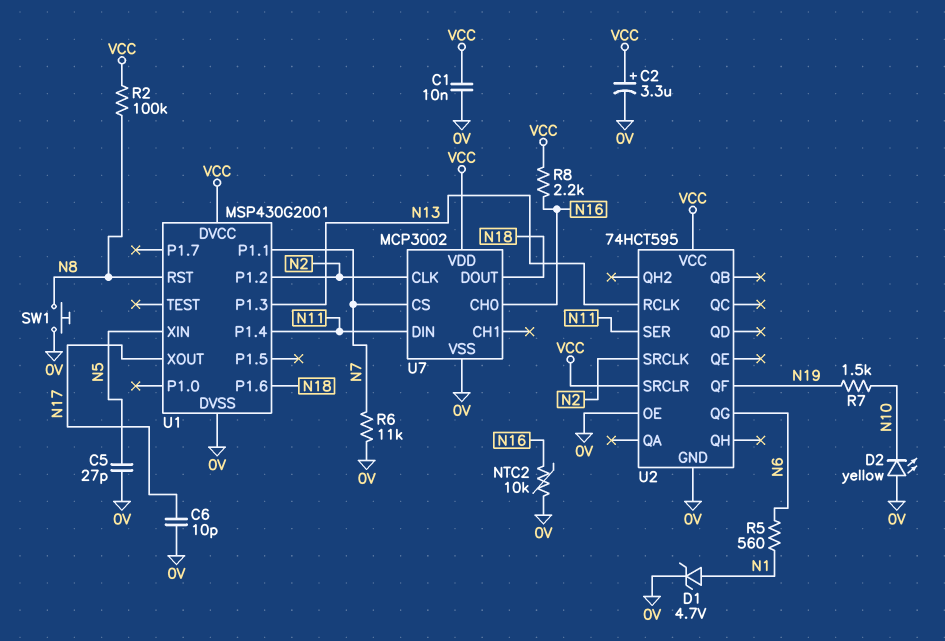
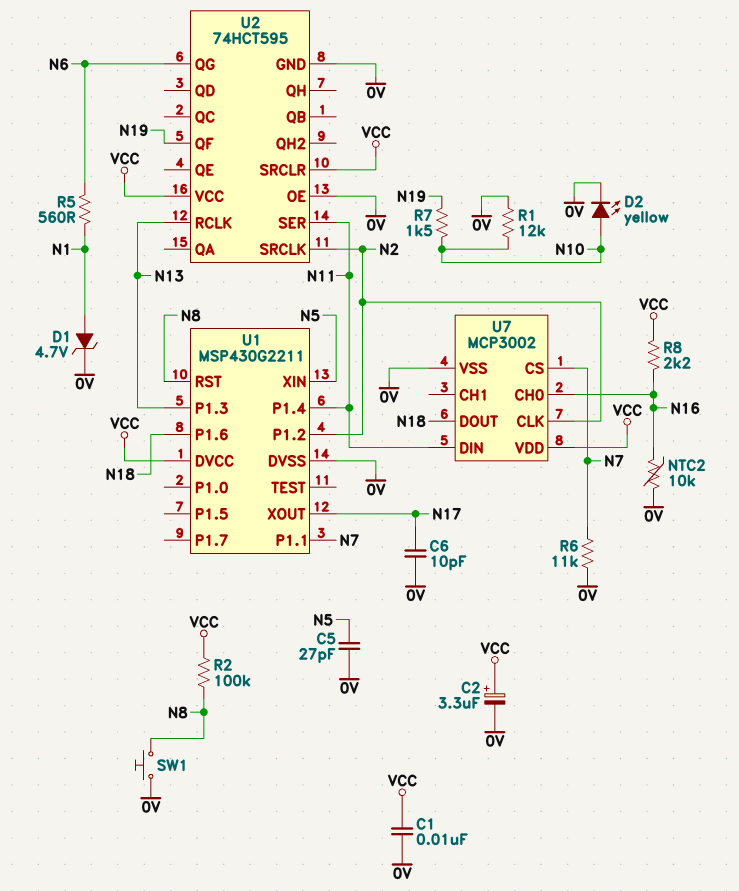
D2: LED yellow (A 0V, K N10) -> LED yellow (A N10, K 0V)
R1: none -> 12k (0V, N10)
U1: MSP430G2001 -> MSP430G2211

